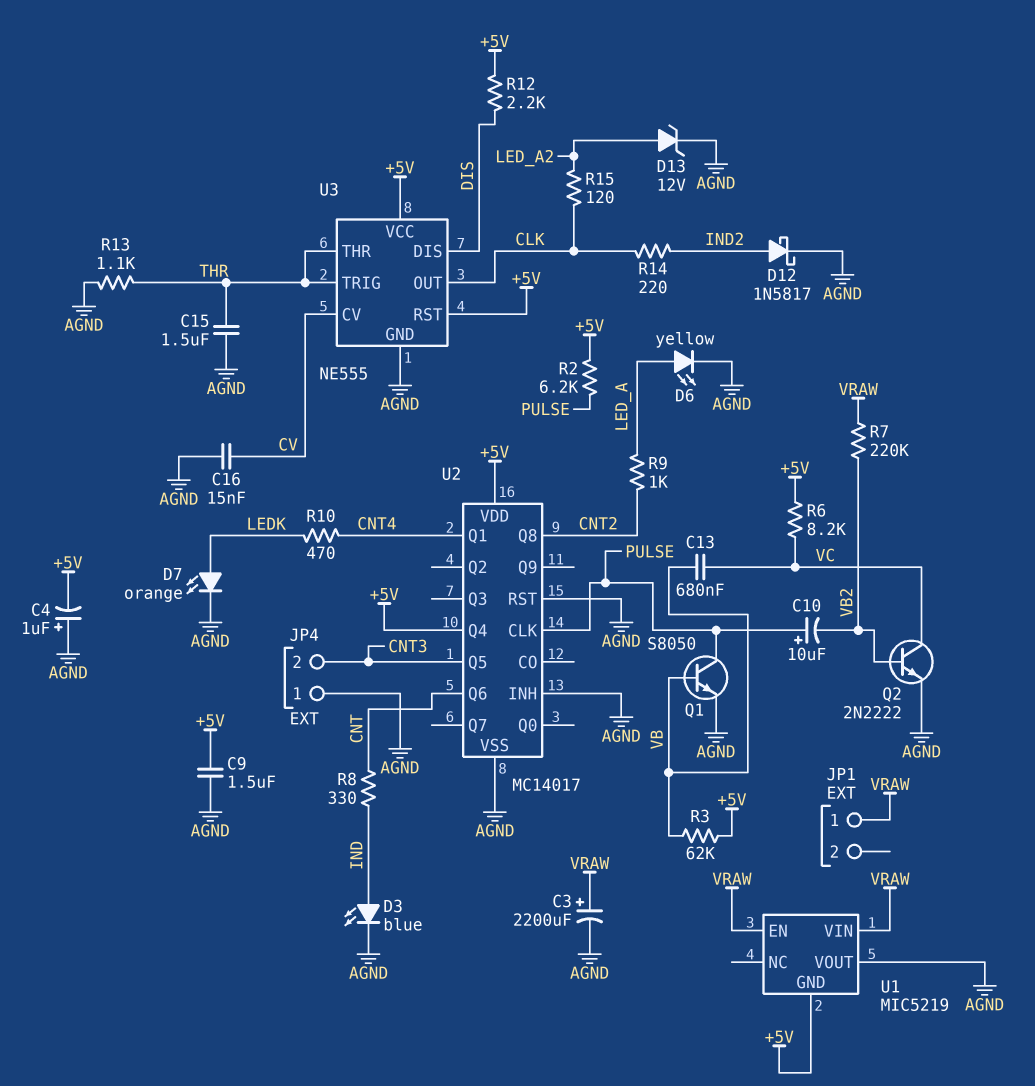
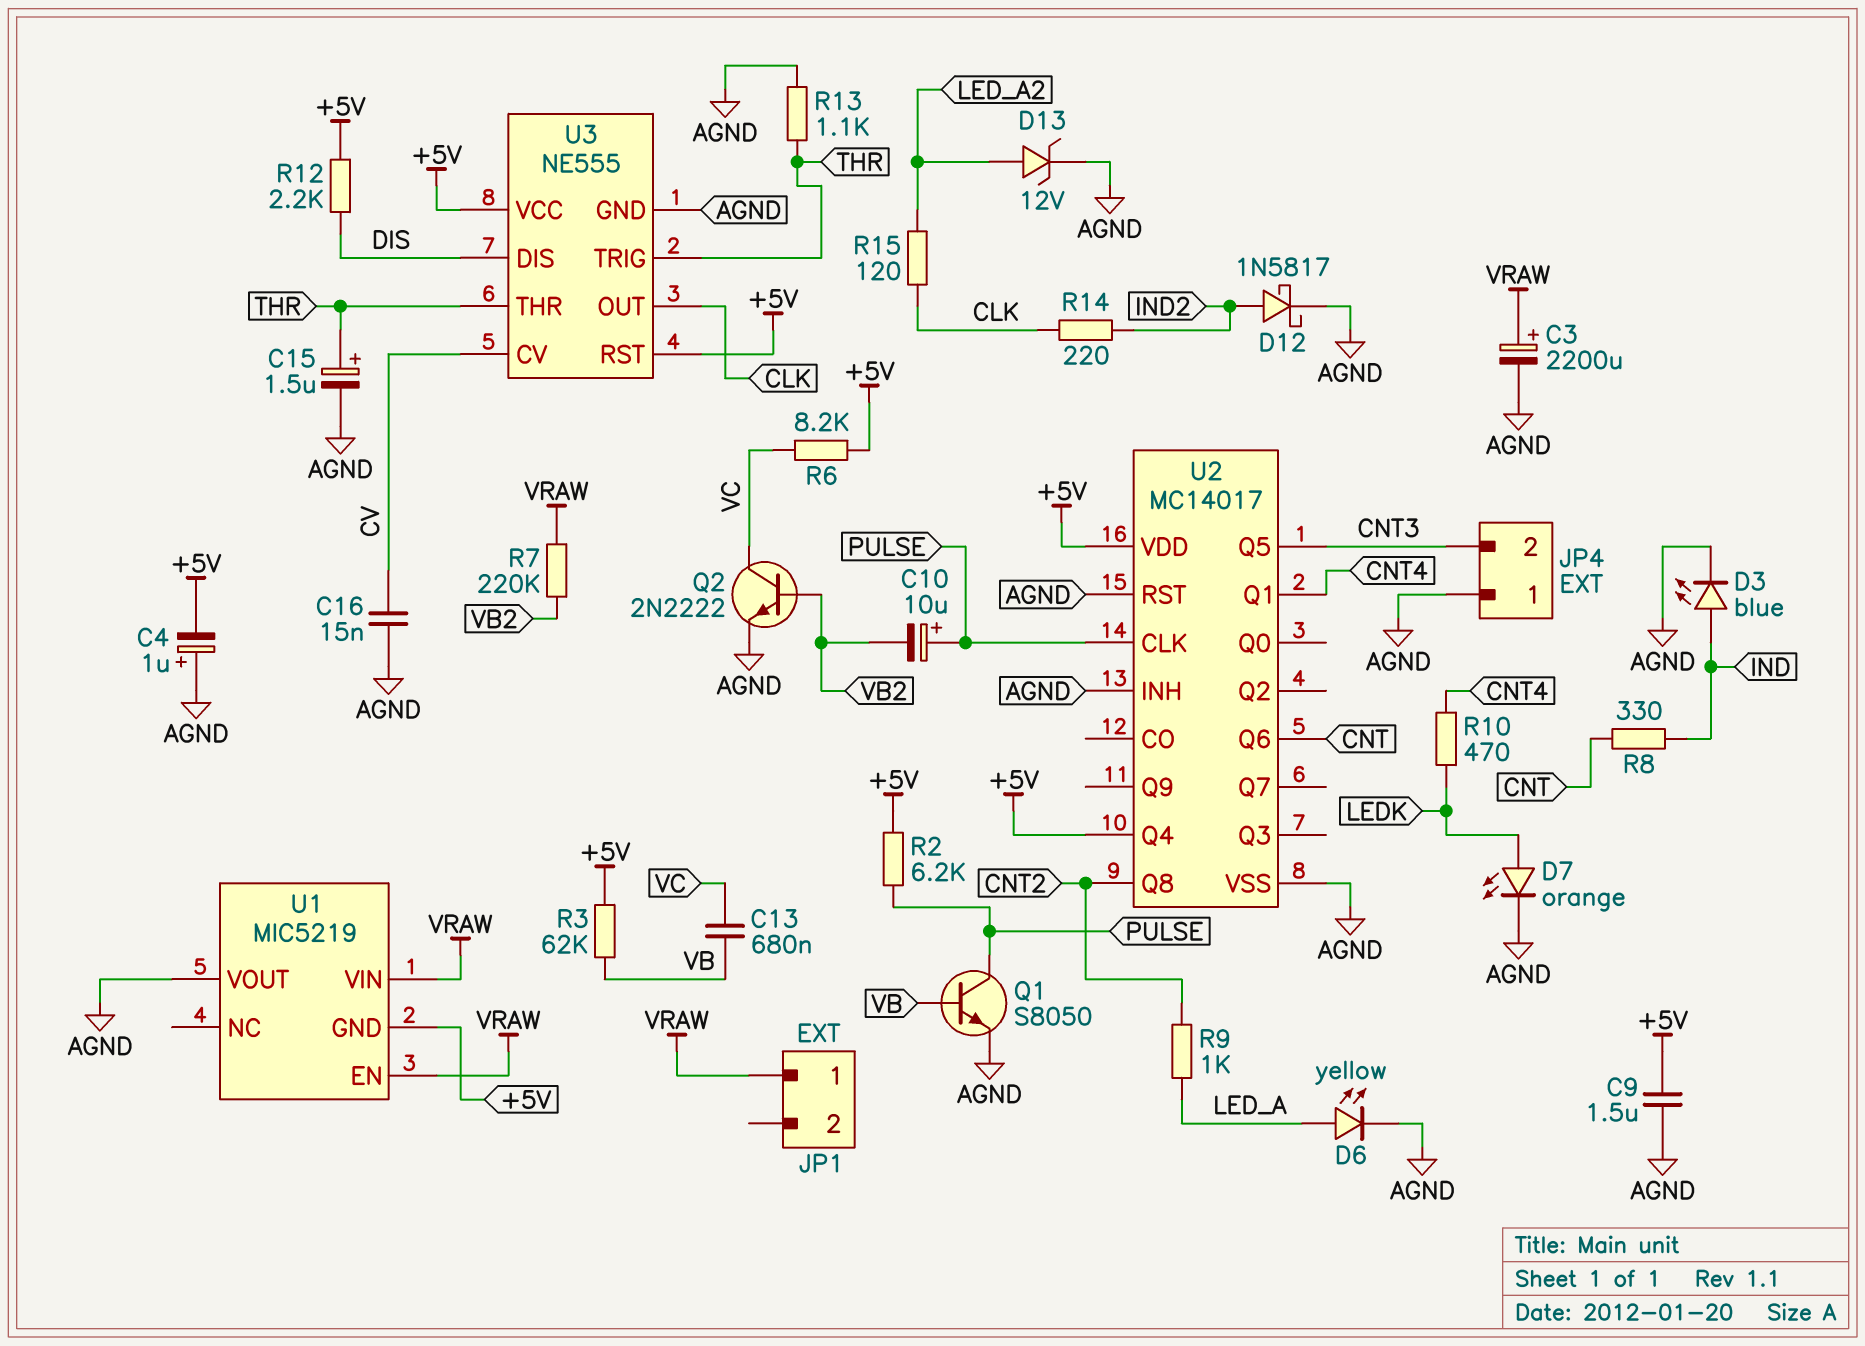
C15: 1.5uF (AGND, THR) -> 1.5uF (plus THR, minus AGND)

